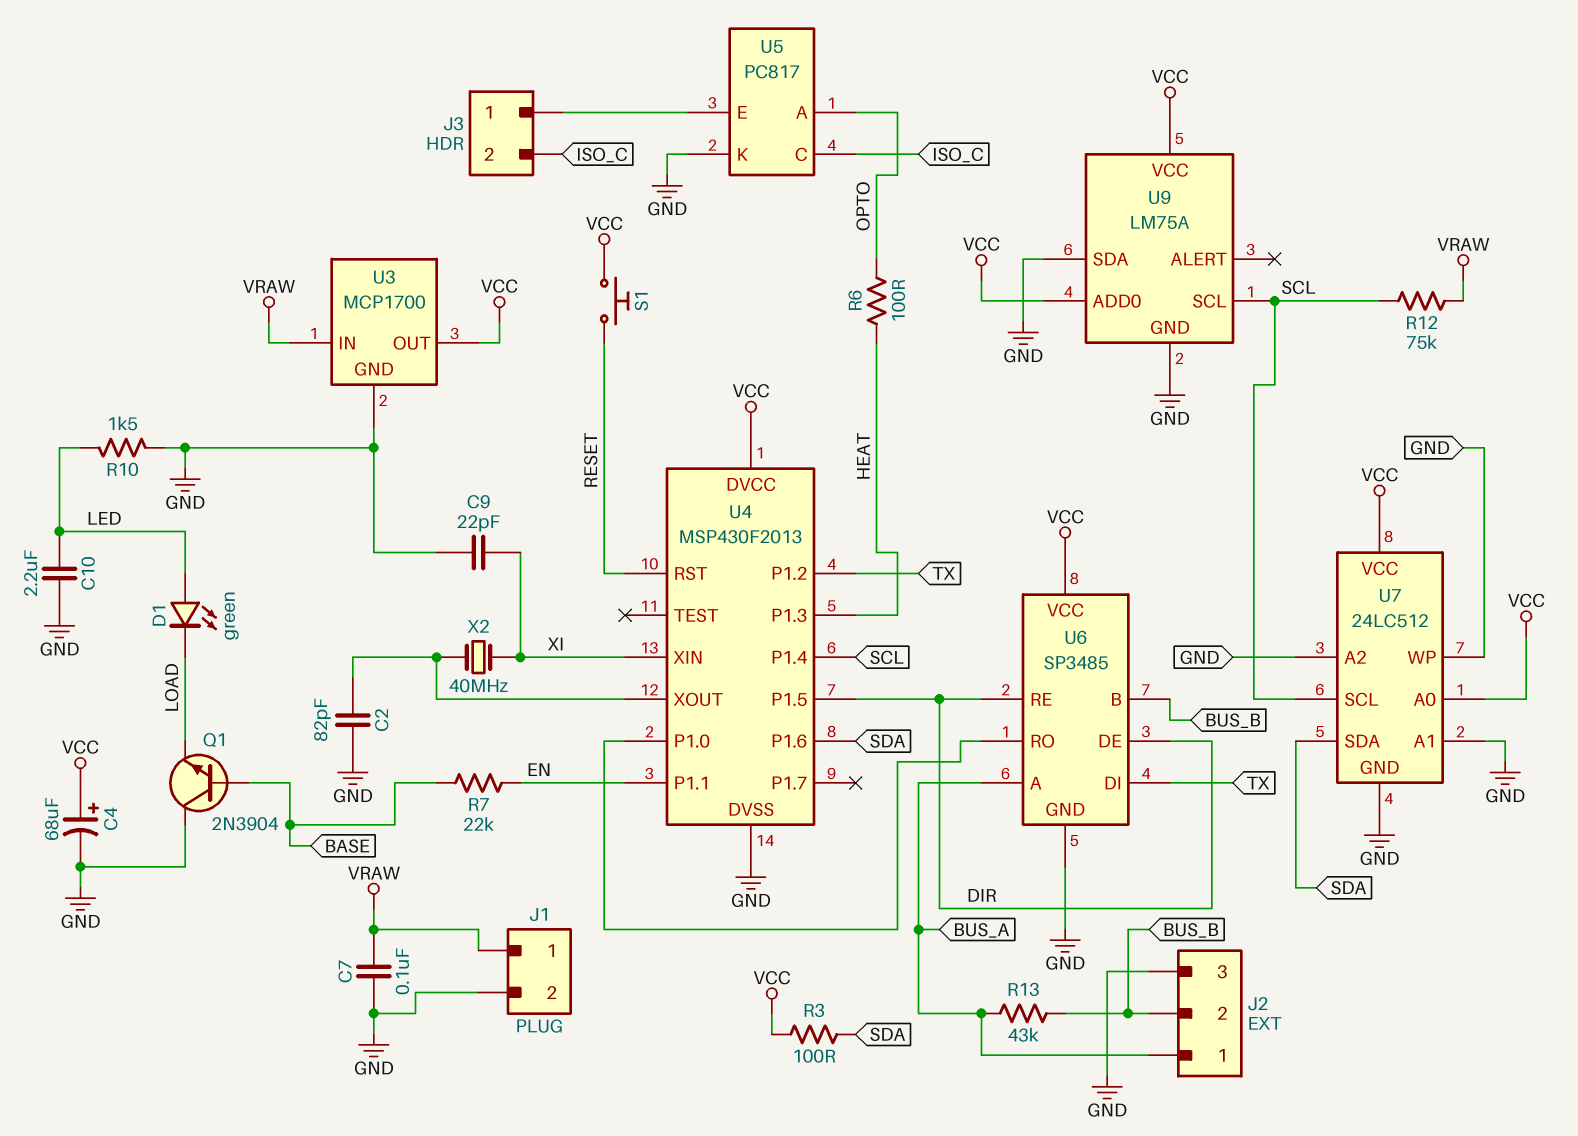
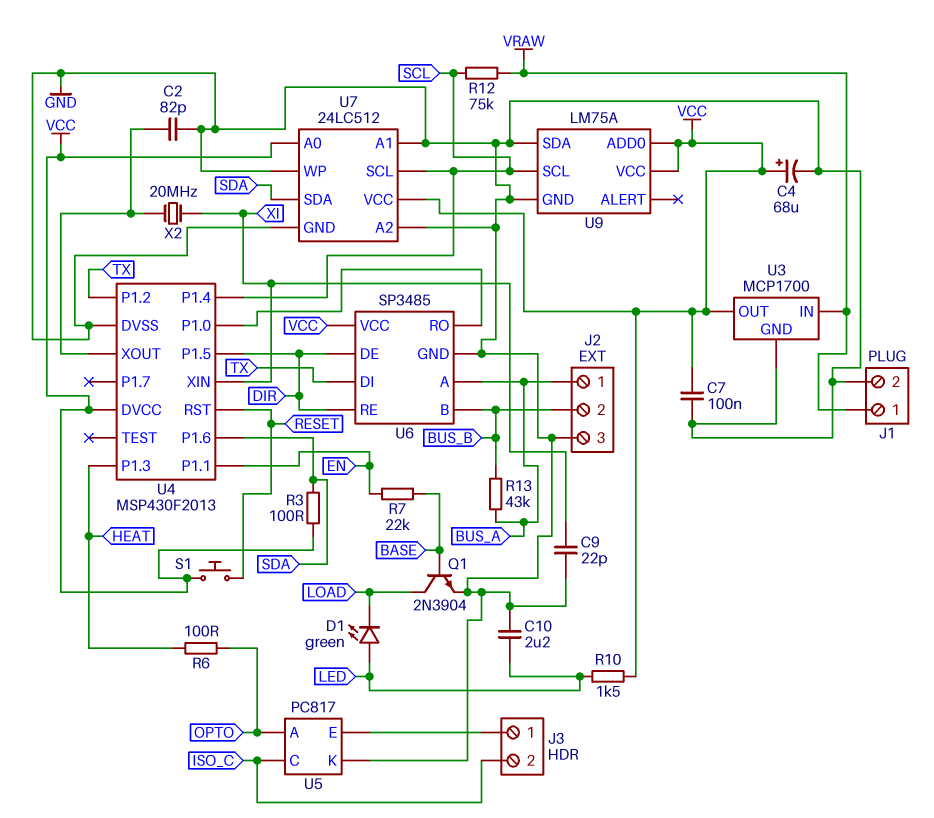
C7: 100nF (GND, VRAW) -> 100nF (GND, VCC)
Q1: NPN 2N3904 (B BASE, C GND, E LOAD) -> NPN 2N3904 (B BASE, C LOAD, E GND)
R10: 1.5k (GND, LED) -> 1.5k (LED, VCC)
X2: 40MHz (U4/XOUT, XI) -> 20MHz (U4/XOUT, XI)

